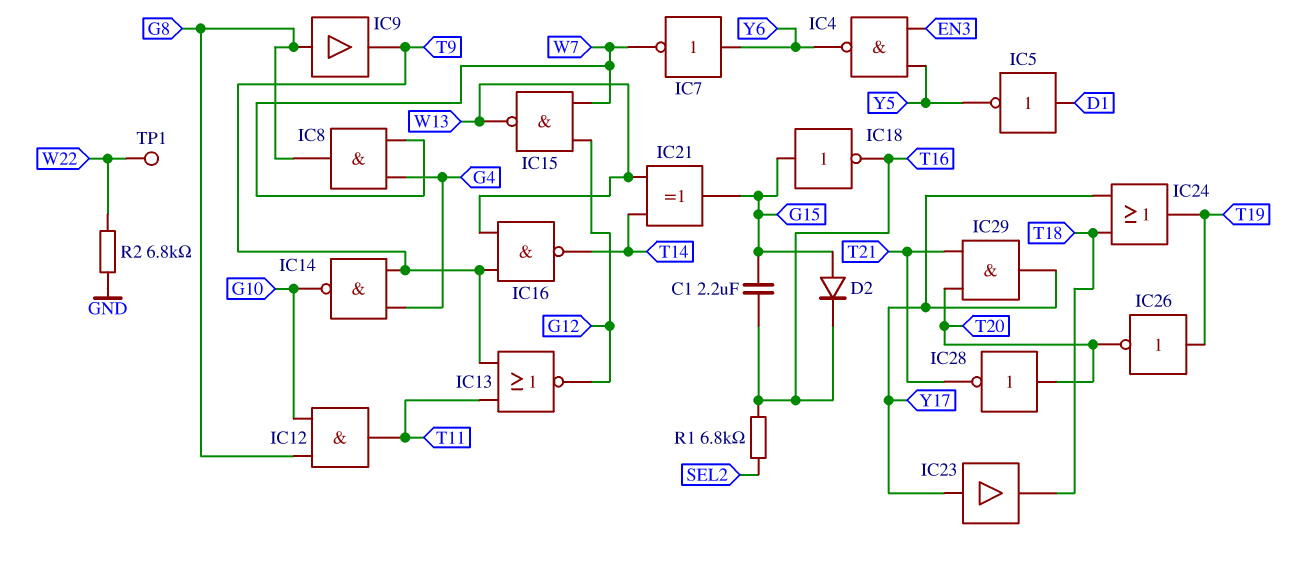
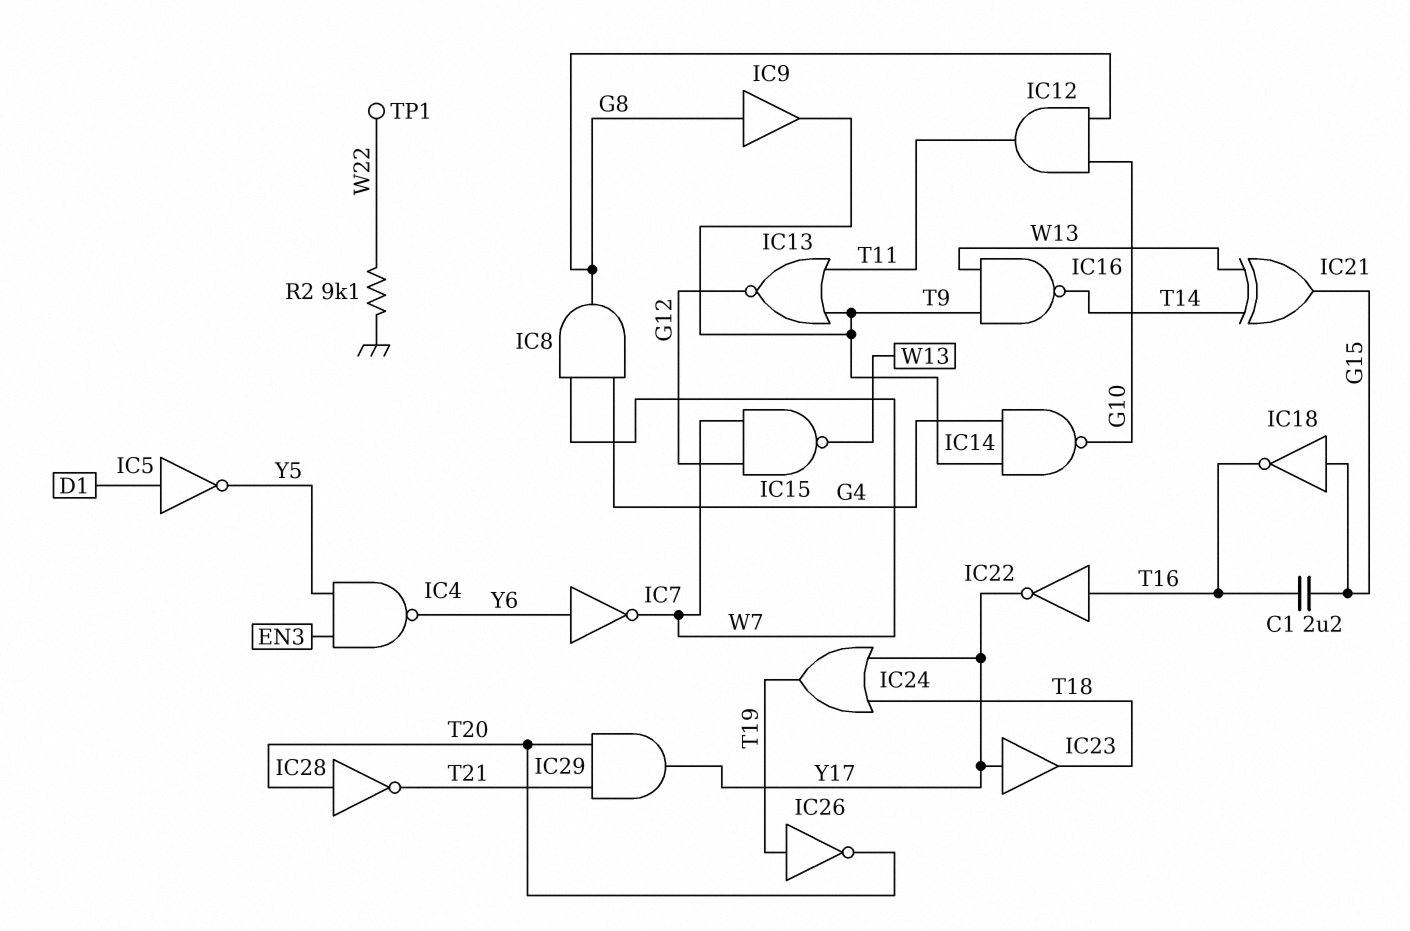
D2: diode (A G15, K T16) -> none
IC22: none -> NOT (in T16, out Y17)
R1: 6.8k (SEL2, T16) -> none
R2: 6.8k (GND, W22) -> 9.1k (GND, W22)

